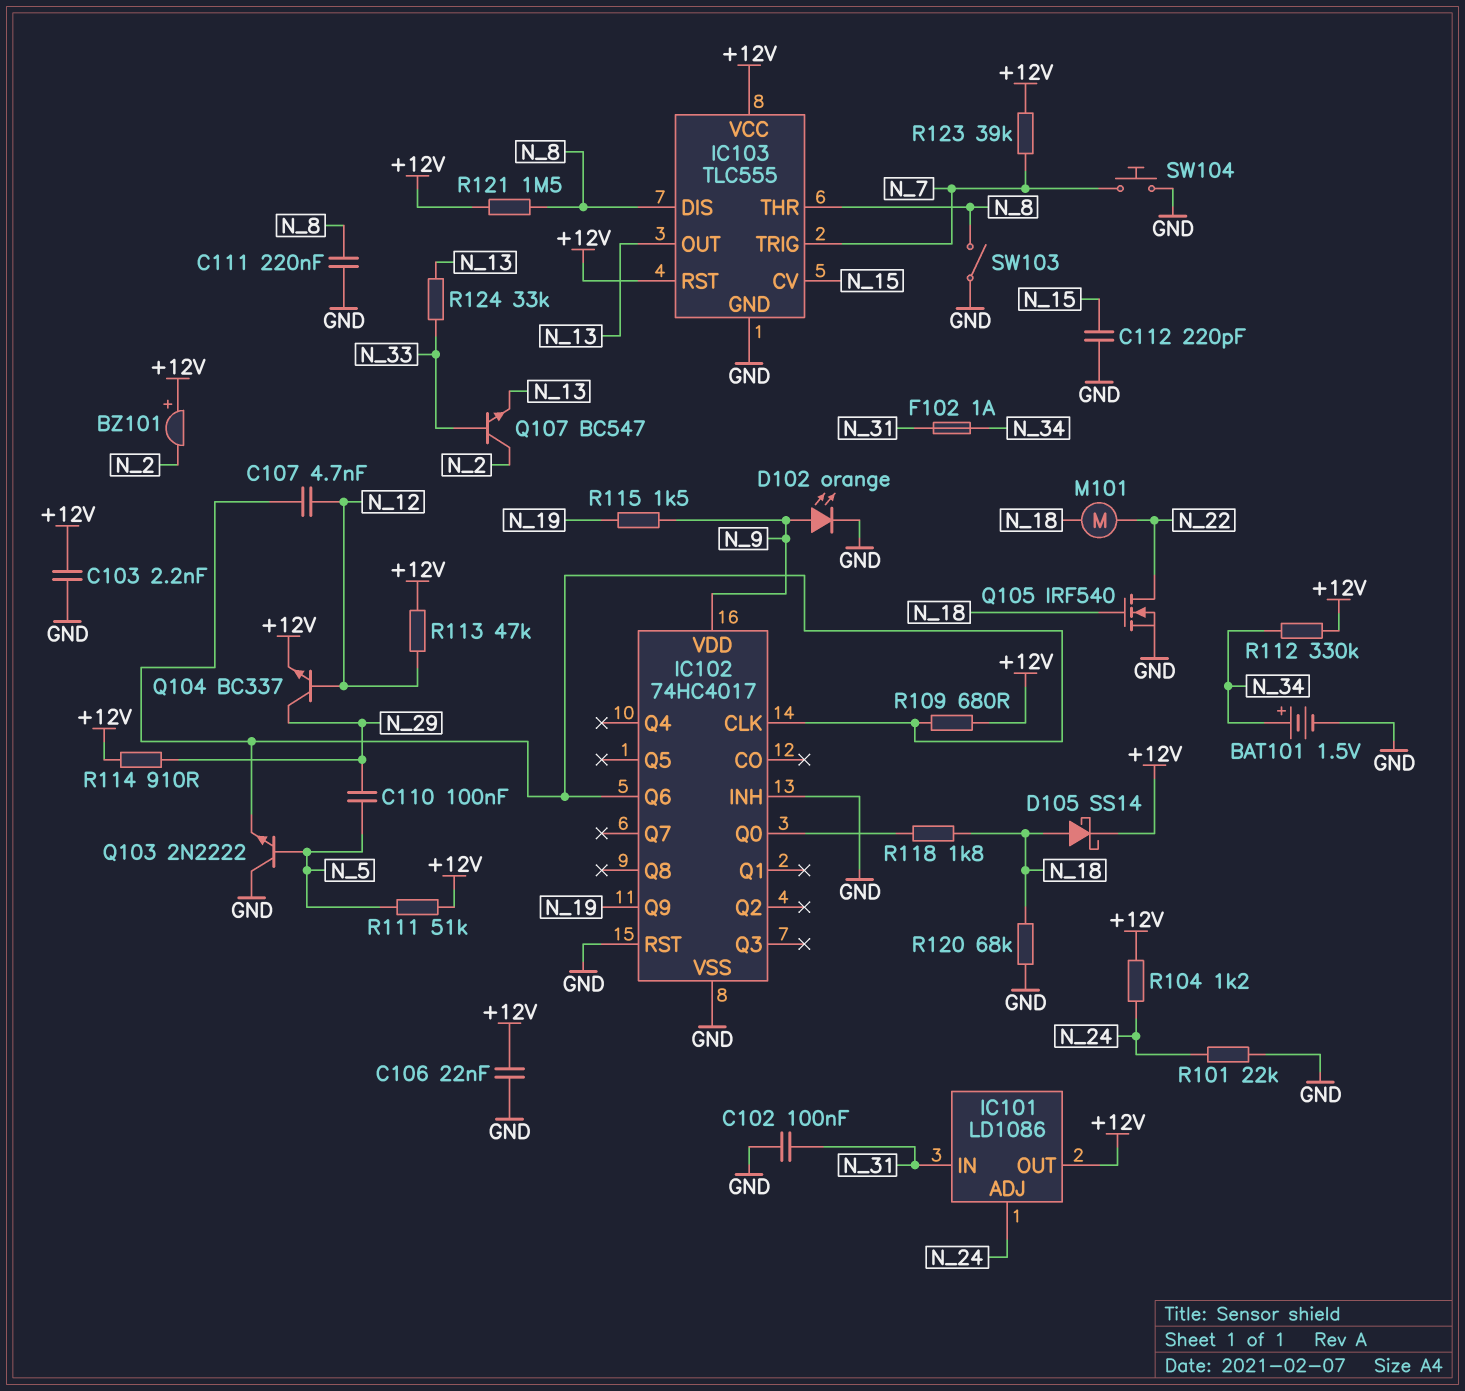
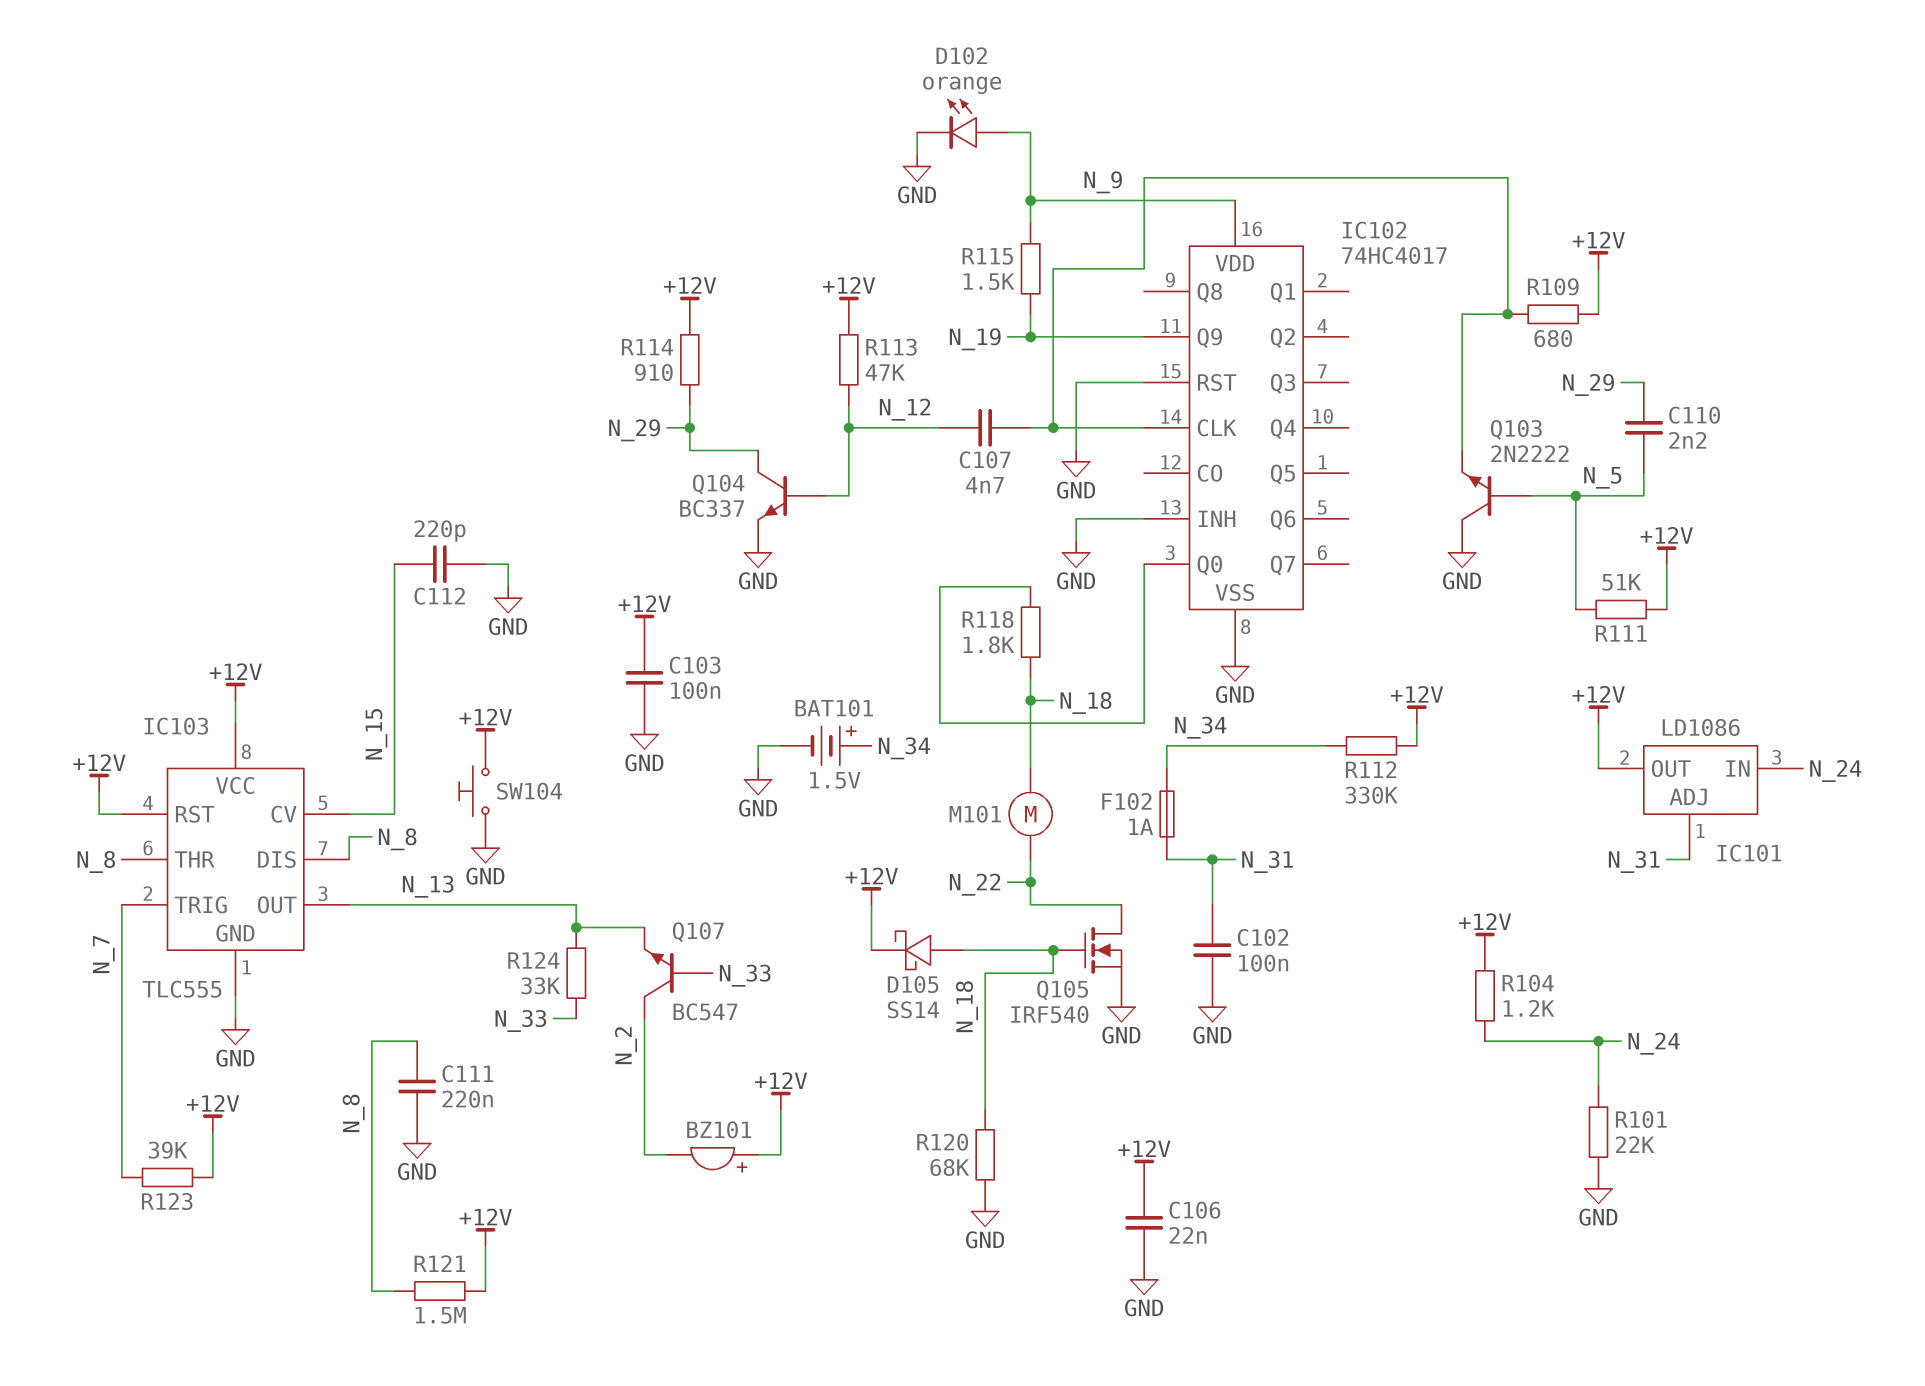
C103: 2.2nF (+12V, GND) -> 100nF (+12V, GND)
C110: 100nF (N_5, N_29) -> 2.2nF (N_5, N_29)
IC101 pin ADJ: N_24 -> N_31
IC101 pin IN: N_31 -> N_24
IC102 pin Q6: IC102/CLK -> none
Q104: NPN BC337 (B N_12, C N_29, E +12V) -> NPN BC337 (B N_12, C N_29, E GND)
SW103: switch (GND, N_8) -> none
SW104: button (GND, N_7) -> button (+12V, GND)

